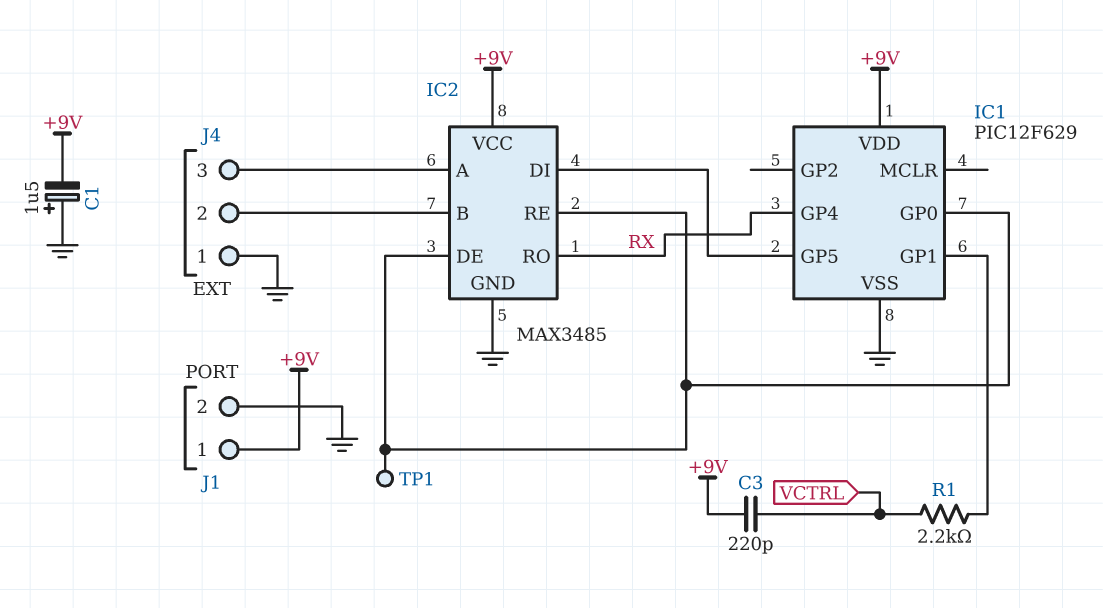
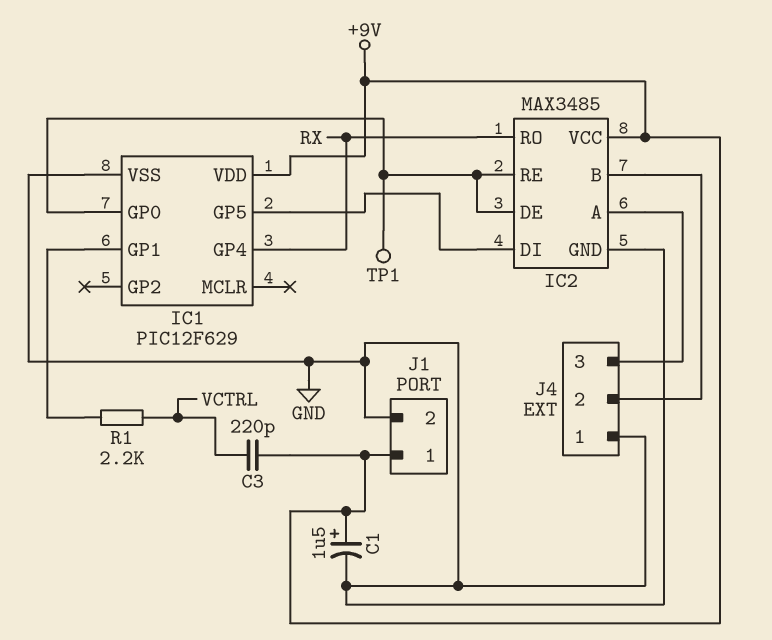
C1: 1.5uF (plus GND, minus +9V) -> 1.5uF (plus +9V, minus GND)

